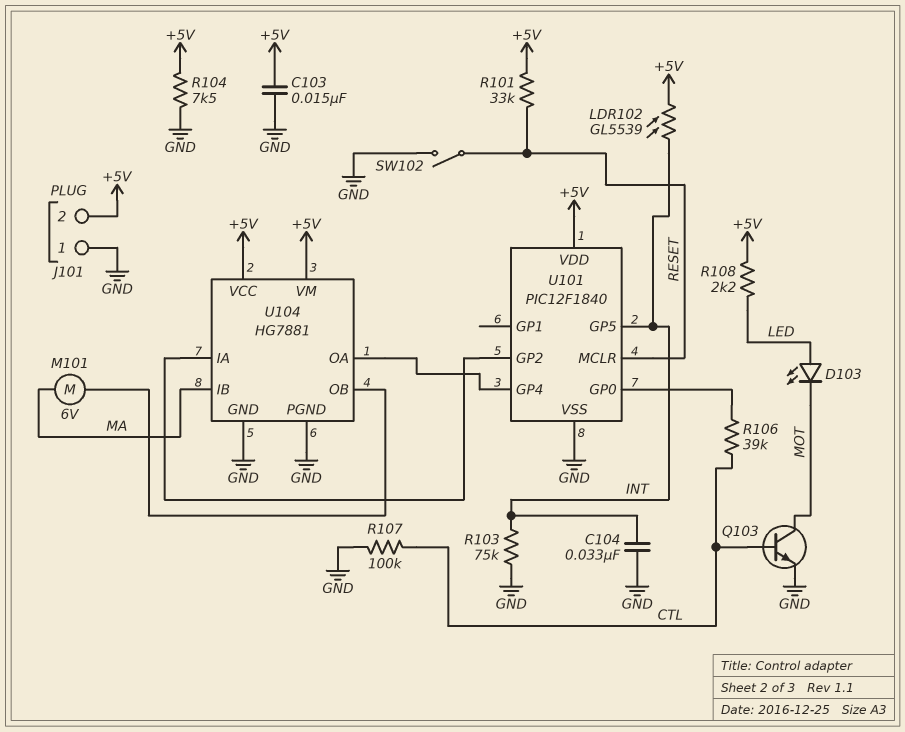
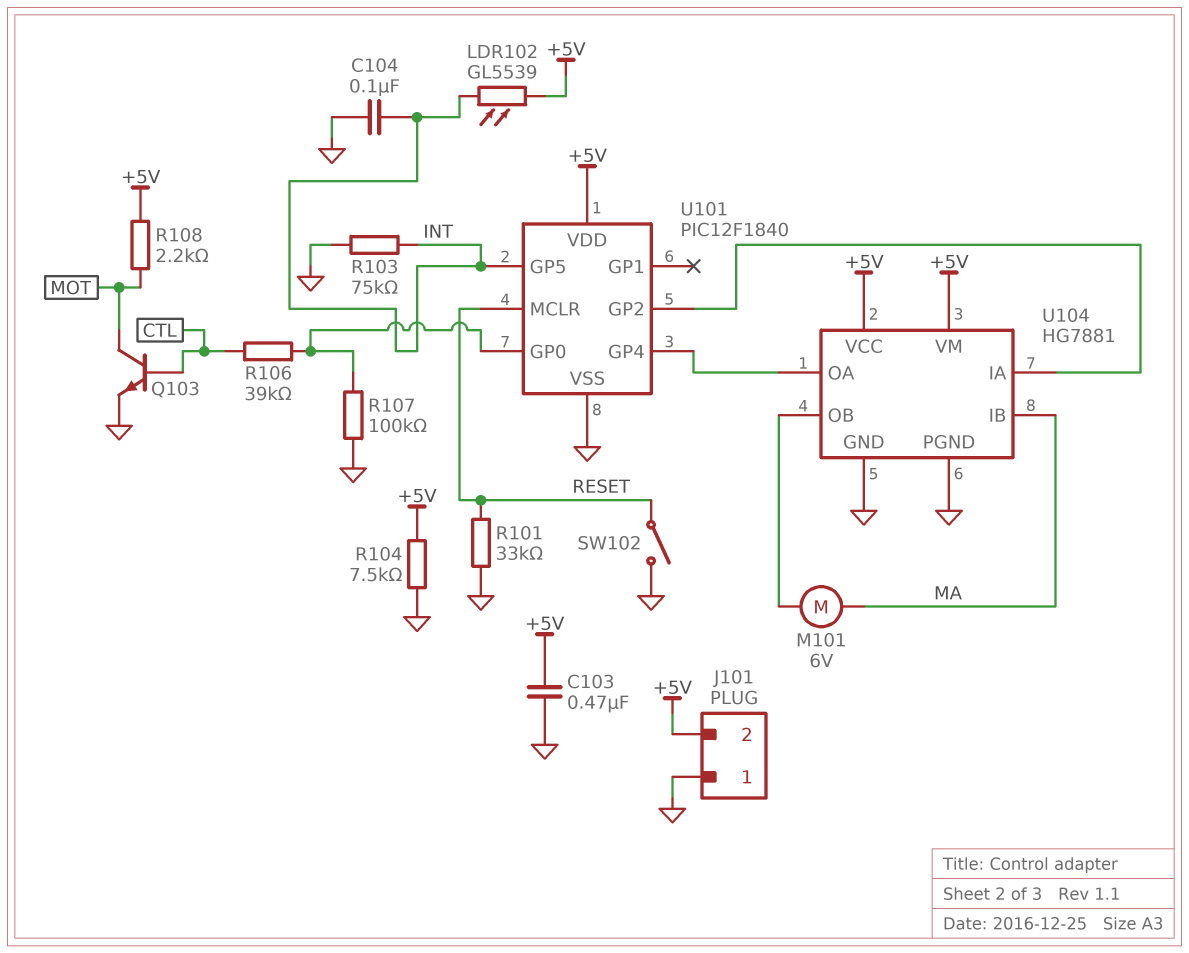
C103: 15nF (+5V, GND) -> 470nF (+5V, GND)
C104: 33nF (GND, INT) -> 100nF (GND, INT)
D103: LED (A LED, K MOT) -> none
R101: 33k (+5V, RESET) -> 33k (GND, RESET)
R107: 100k (CTL, GND) -> 100k (GND, U101/GP0)
R108: 2.2k (+5V, LED) -> 2.2k (+5V, MOT)

